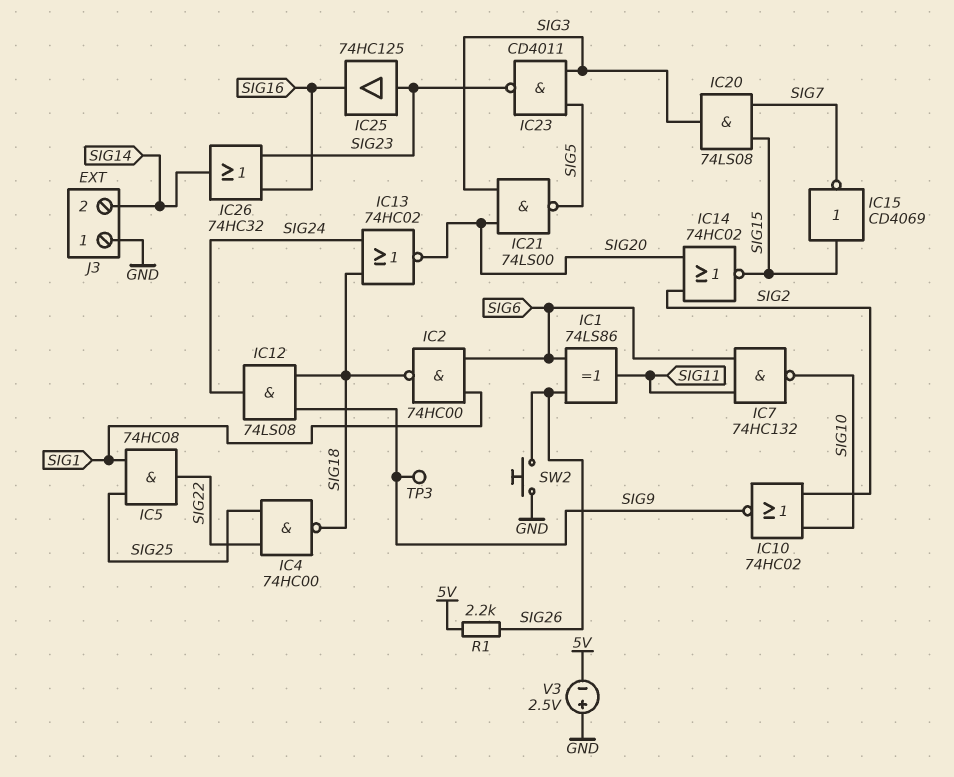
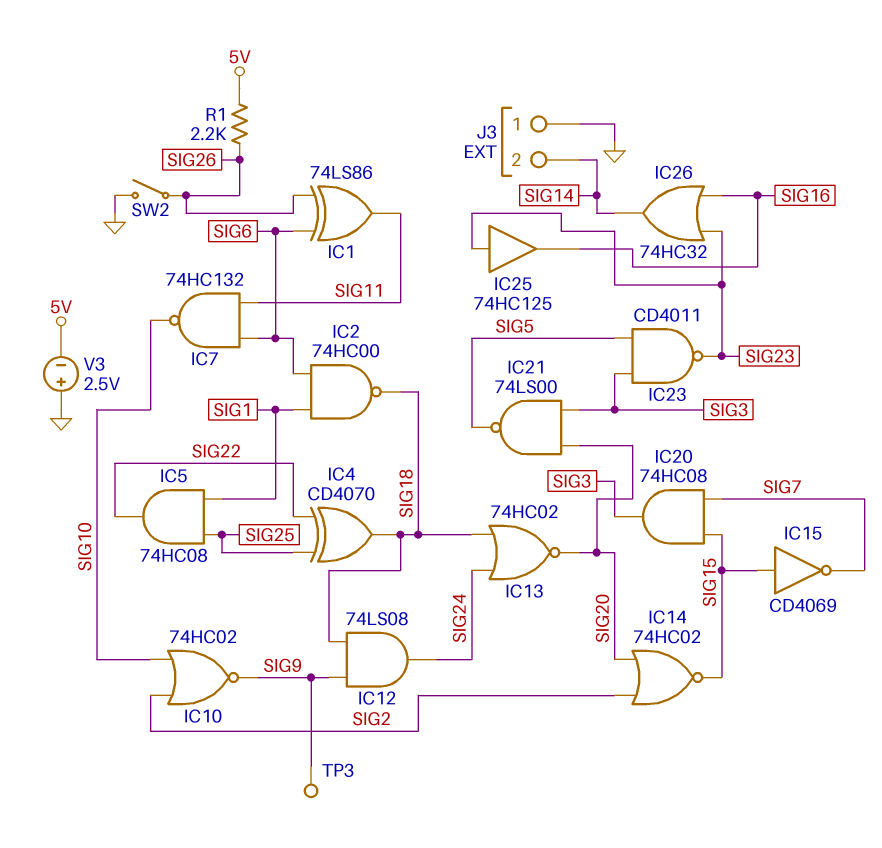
IC4: NAND 74HC00 (in SIG22, in SIG25, out SIG18) -> XOR CD4070 (in SIG22, in SIG25, out SIG18)
IC20: AND 74LS08 (in SIG7, in SIG15, out SIG3) -> AND 74HC08 (in SIG7, in SIG15, out SIG3)
SW2: button (GND, SIG26) -> switch (GND, SIG26)

